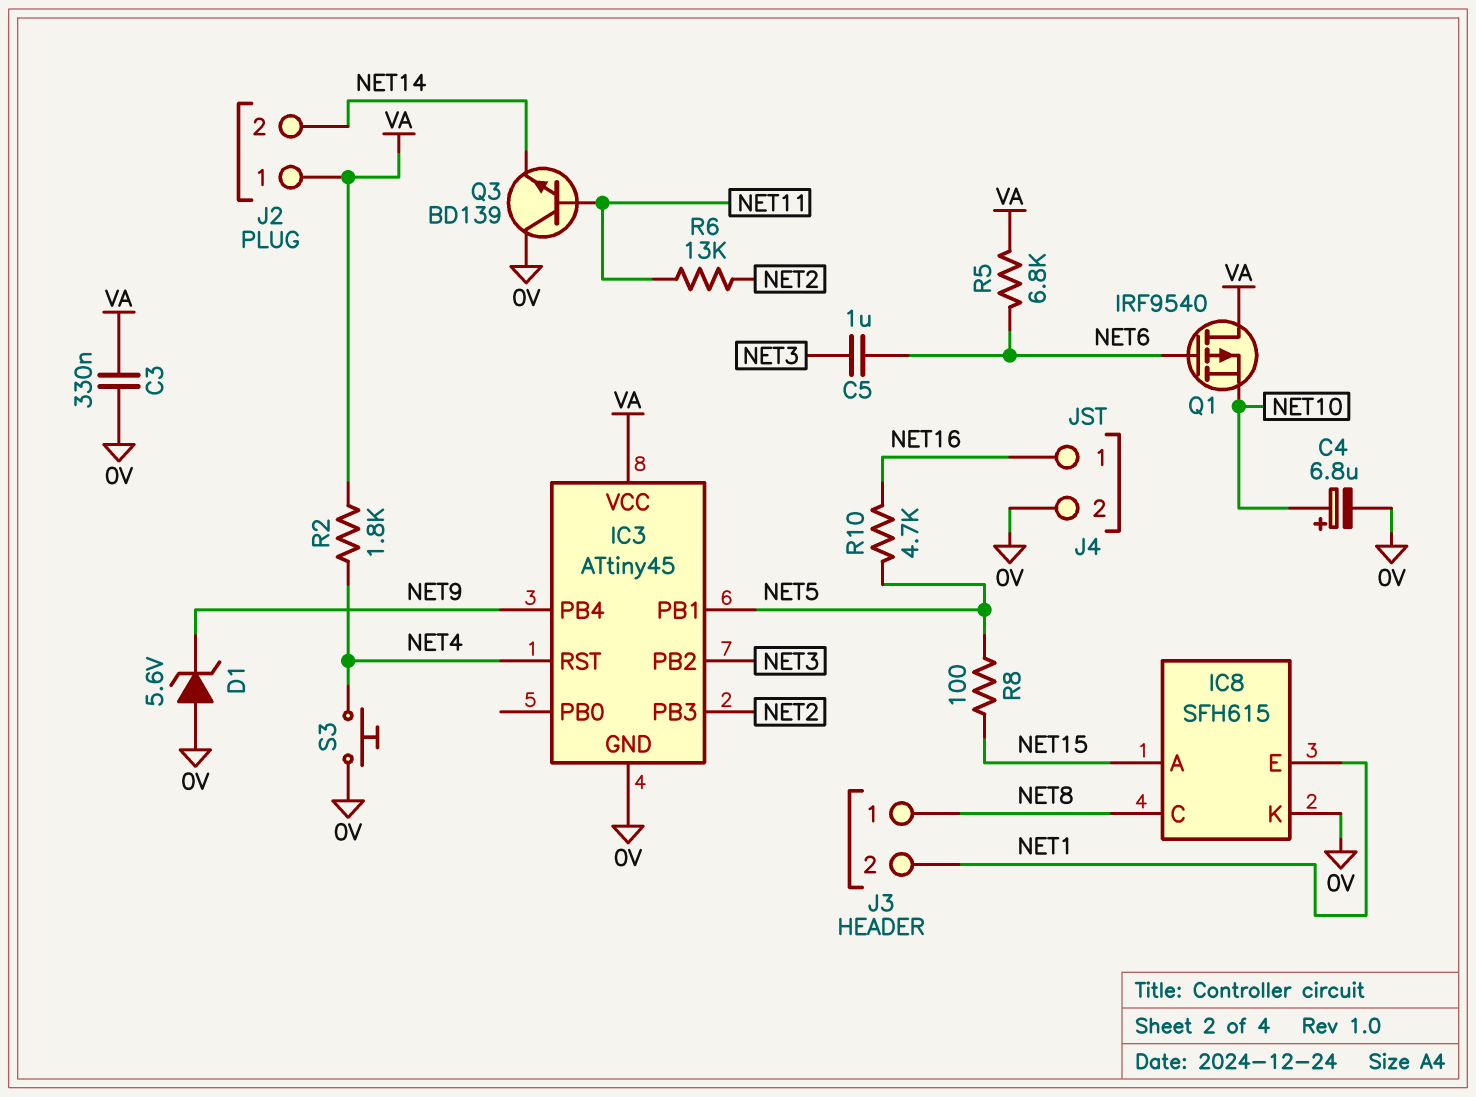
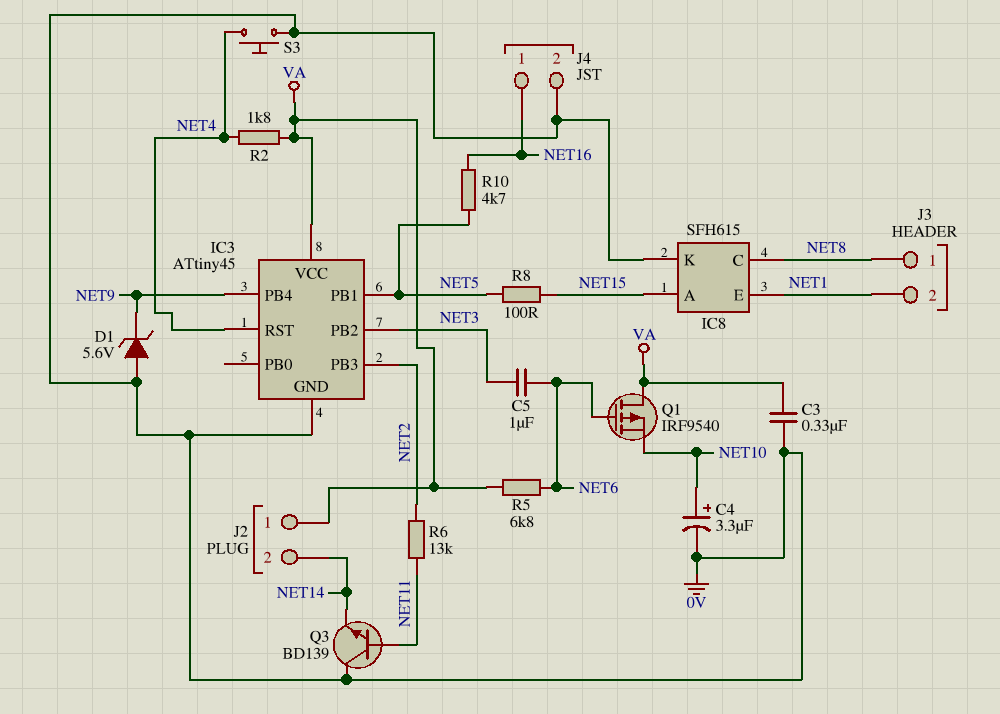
C4: 6.8uF (plus NET10, minus 0V) -> 3.3uF (plus NET10, minus 0V)

